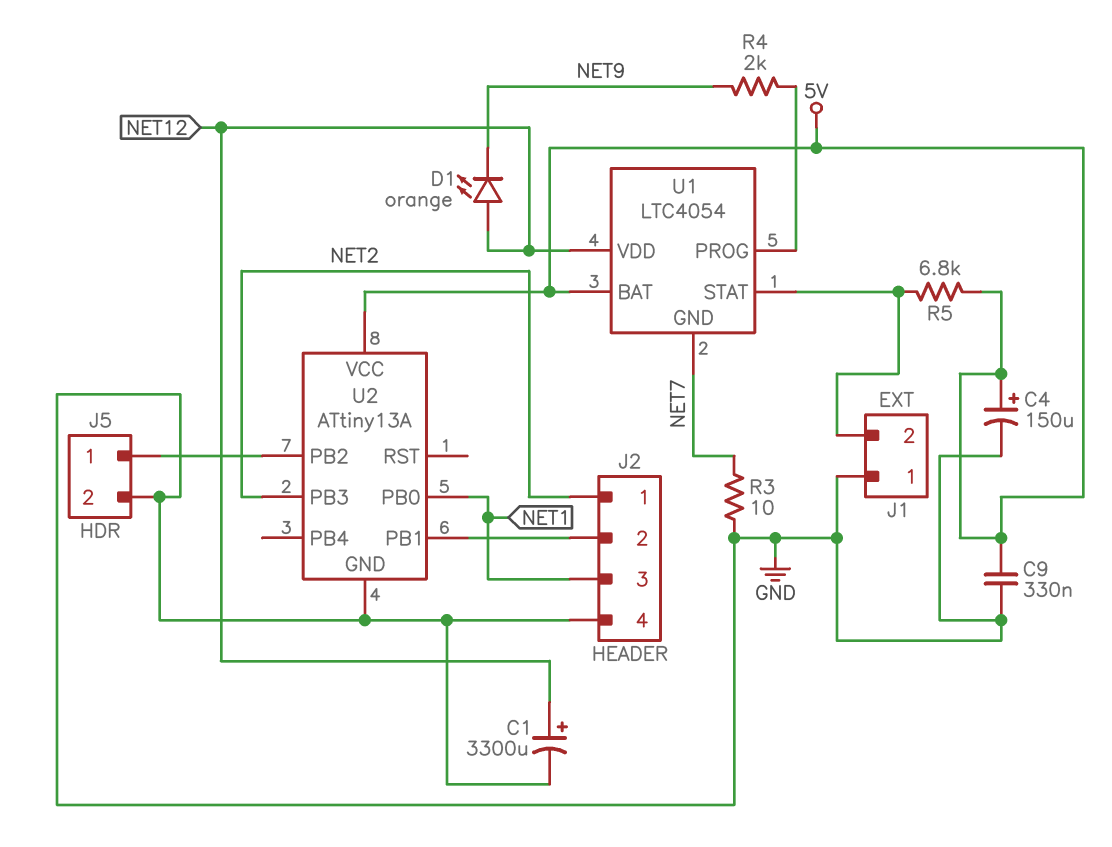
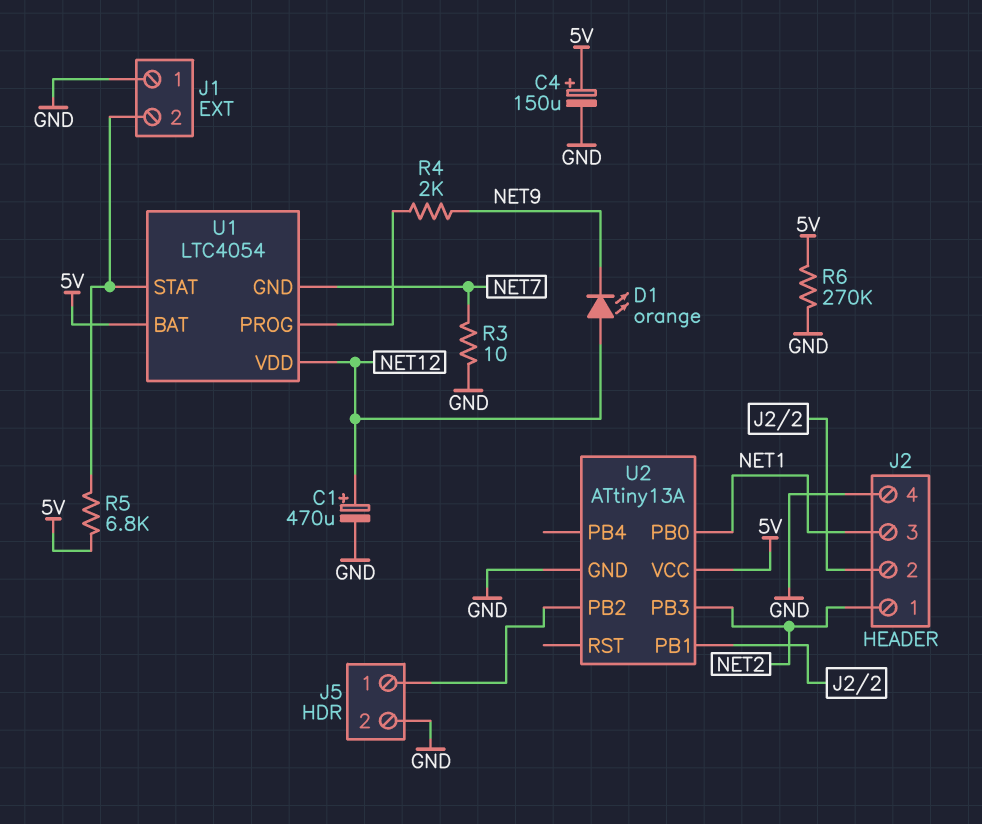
C1: 3300uF (plus NET12, minus GND) -> 470uF (plus NET12, minus GND)
C9: 330nF (5V, GND) -> none
R6: none -> 270k (5V, GND)

